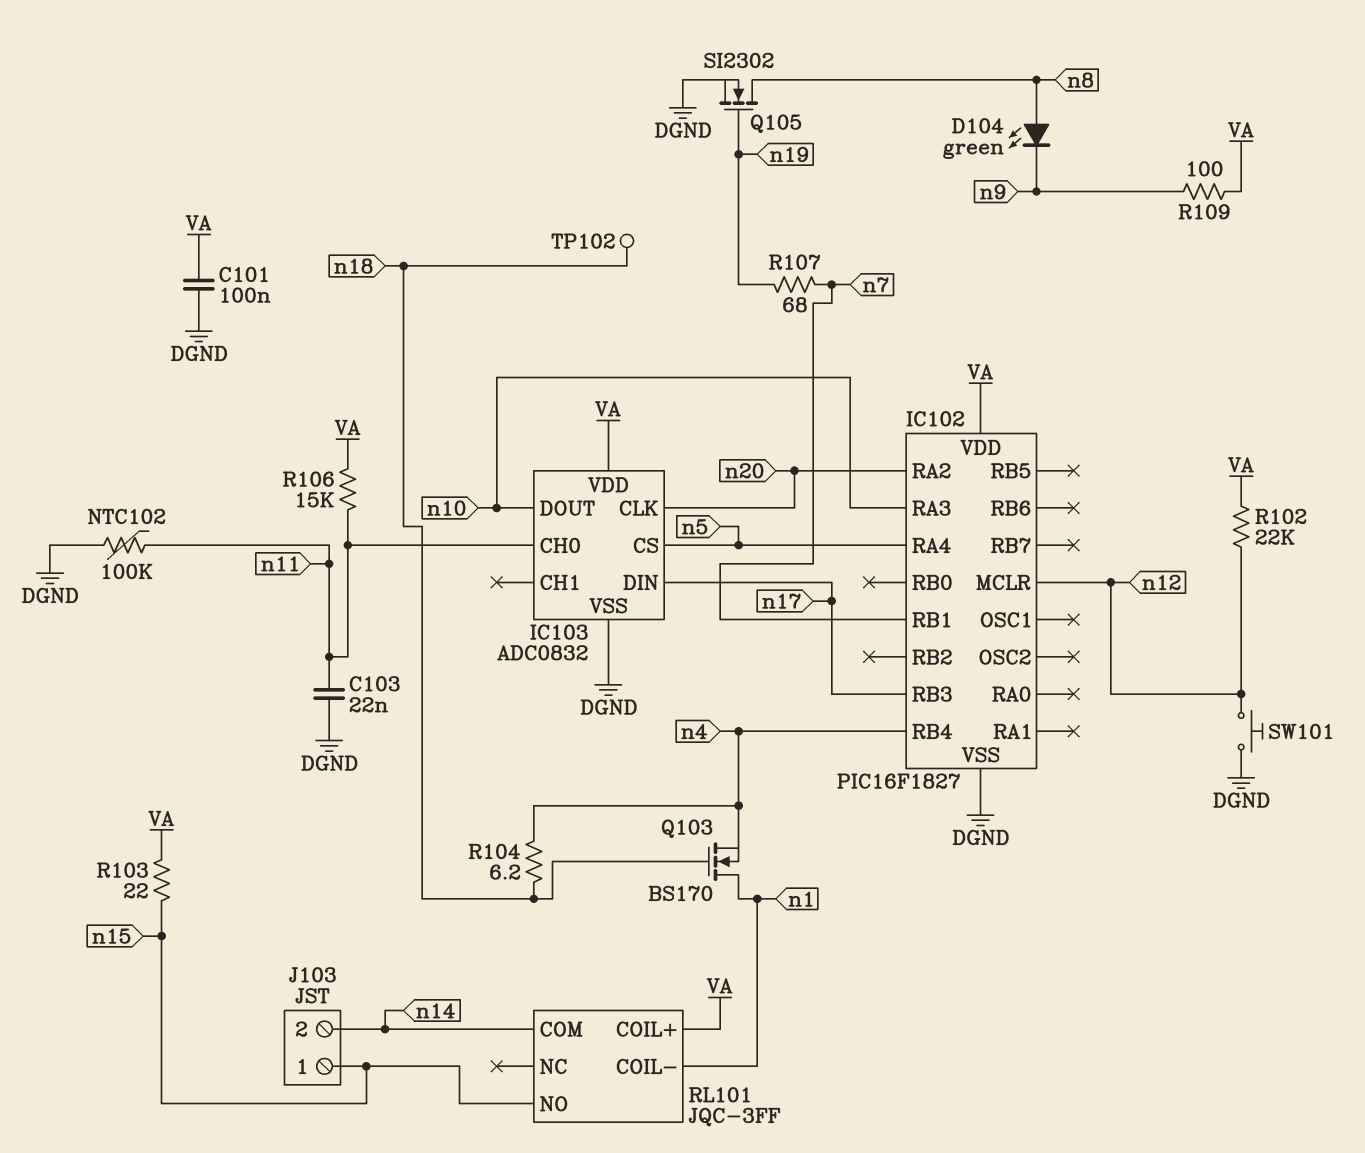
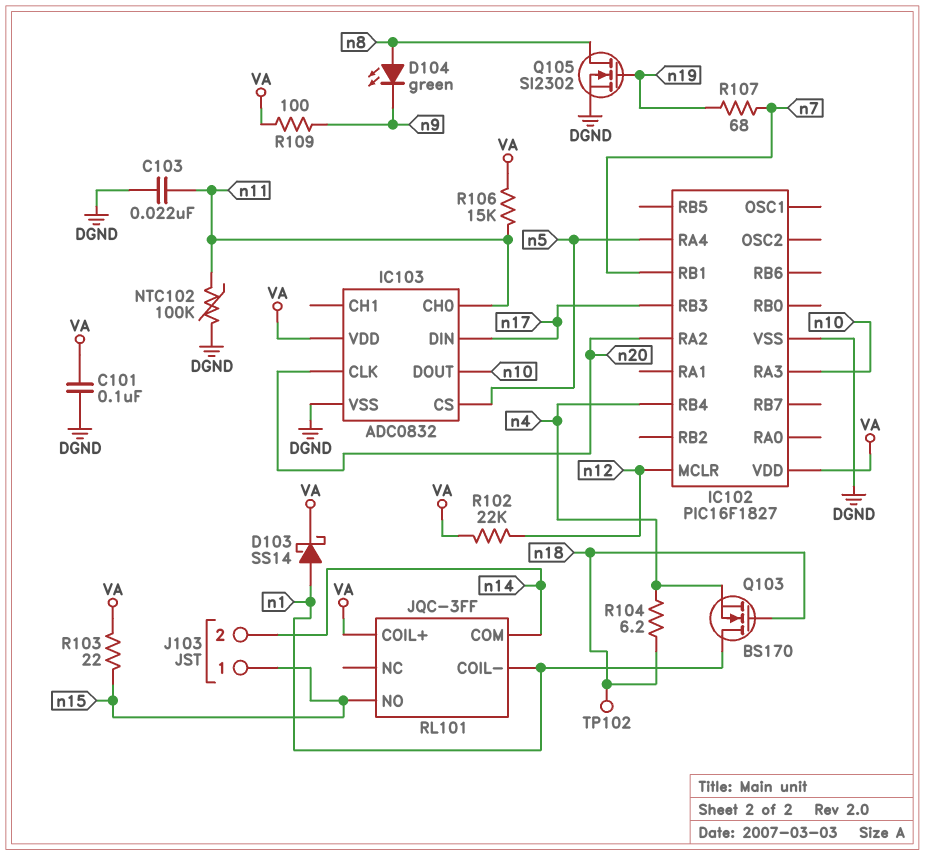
D103: none -> schottky SS14 (A n1, K VA)
SW101: button (DGND, n12) -> none

